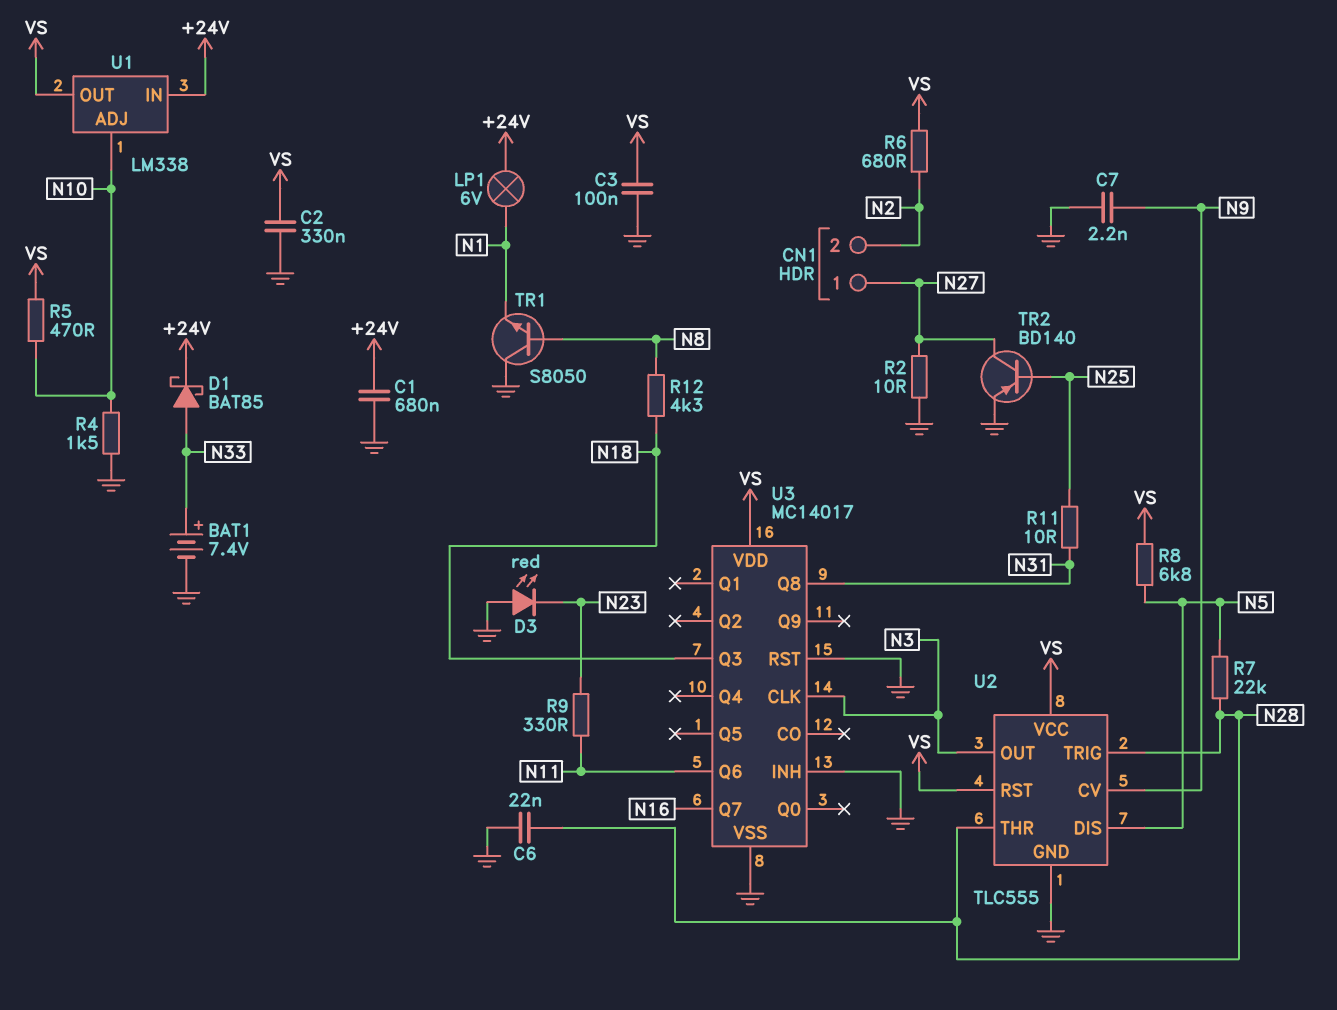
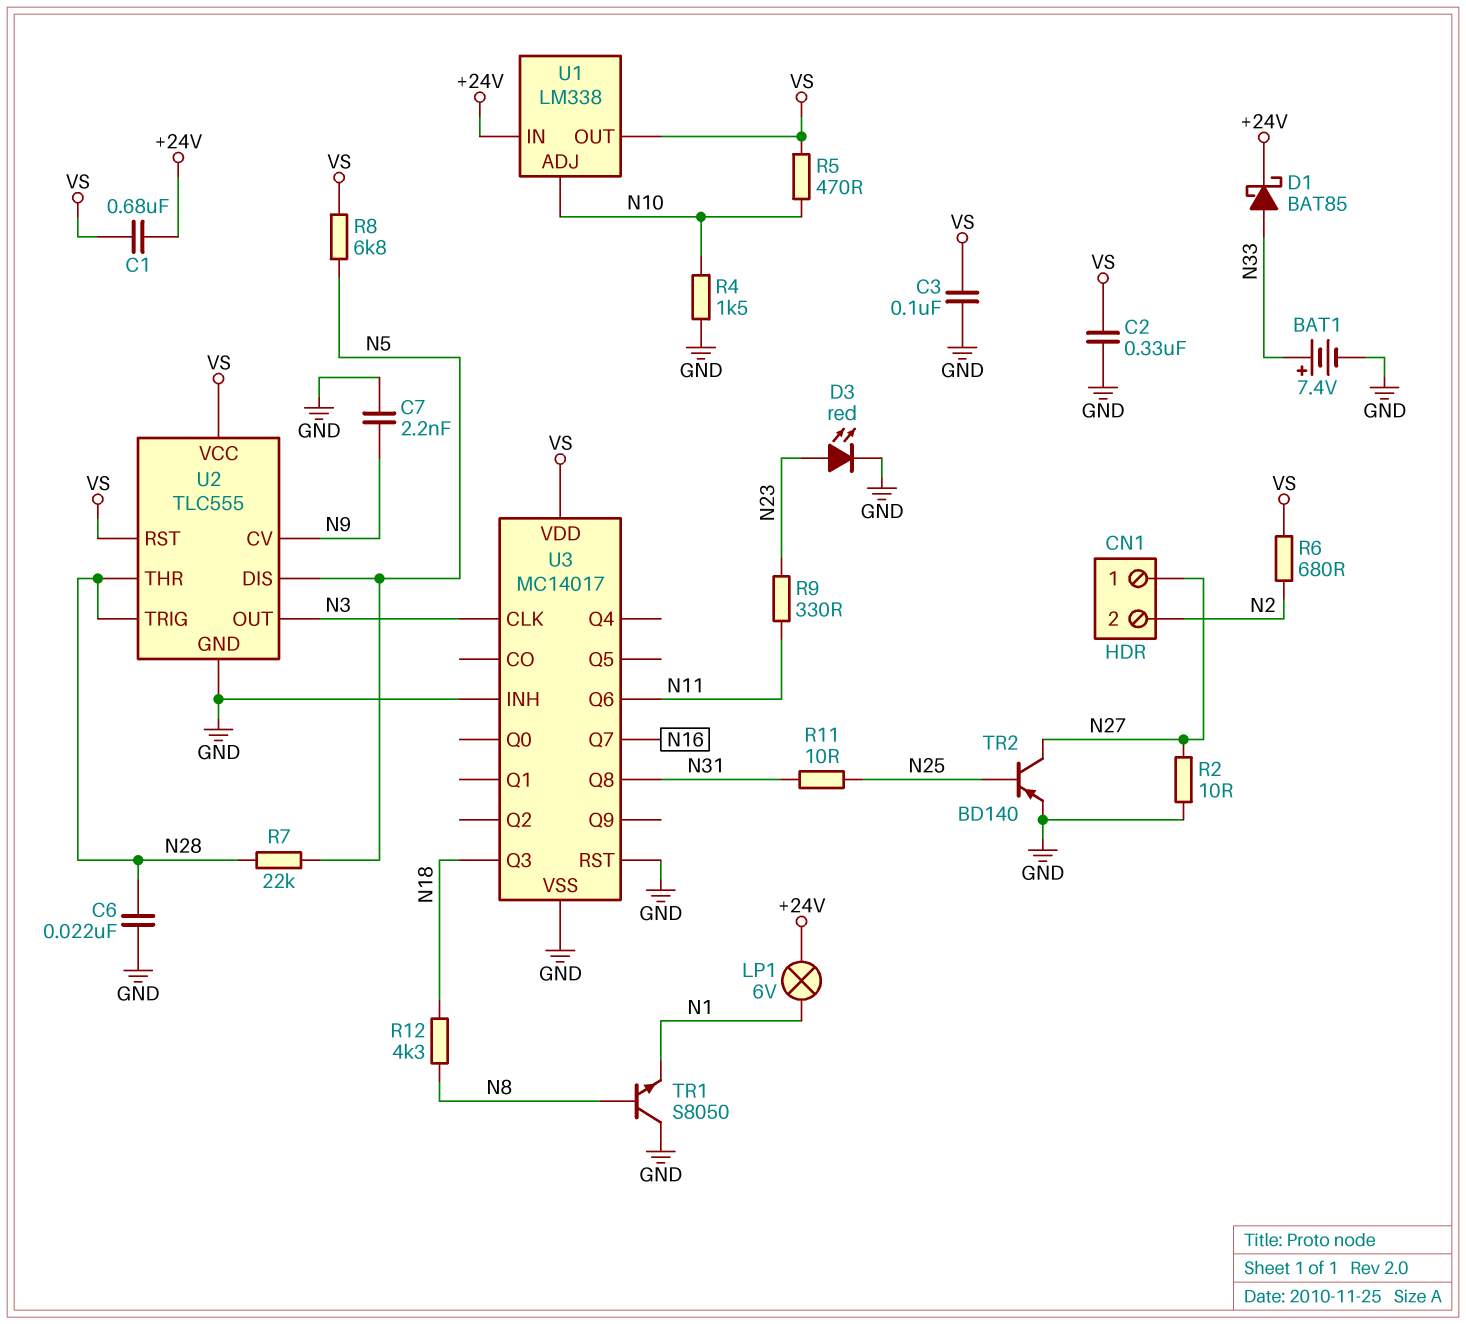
C1: 680nF (+24V, GND) -> 680nF (+24V, VS)
D3: LED red (A GND, K N23) -> LED red (A N23, K GND)

